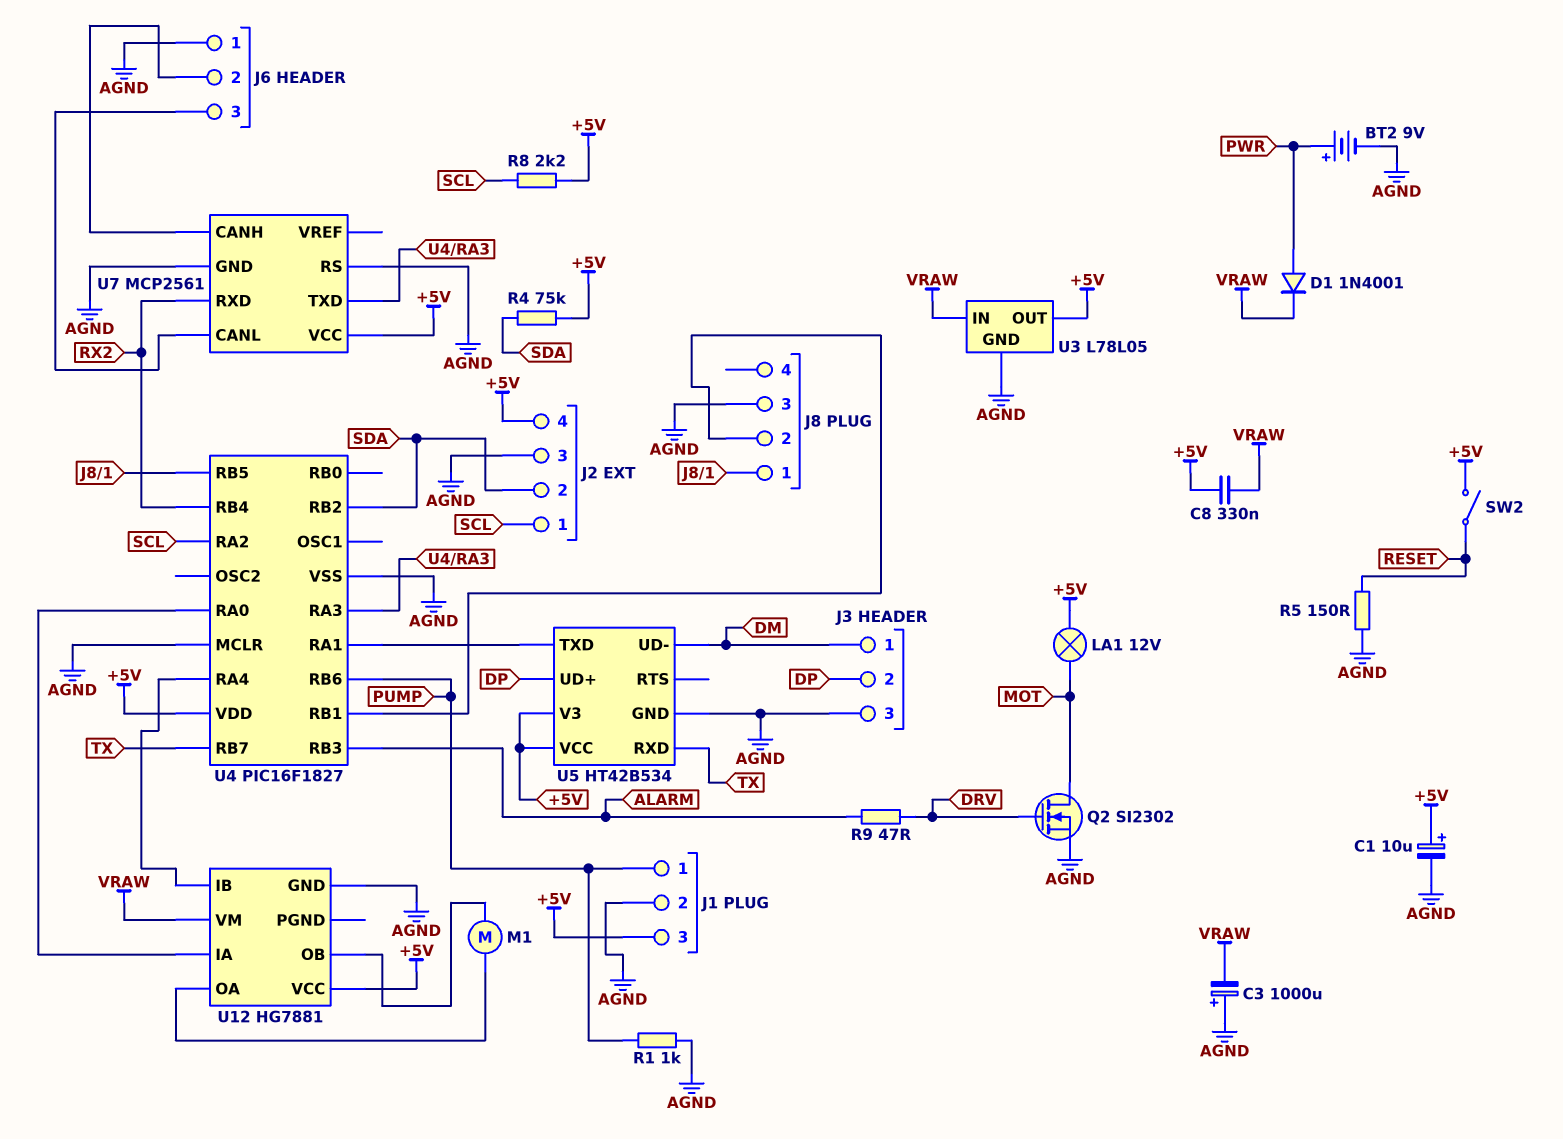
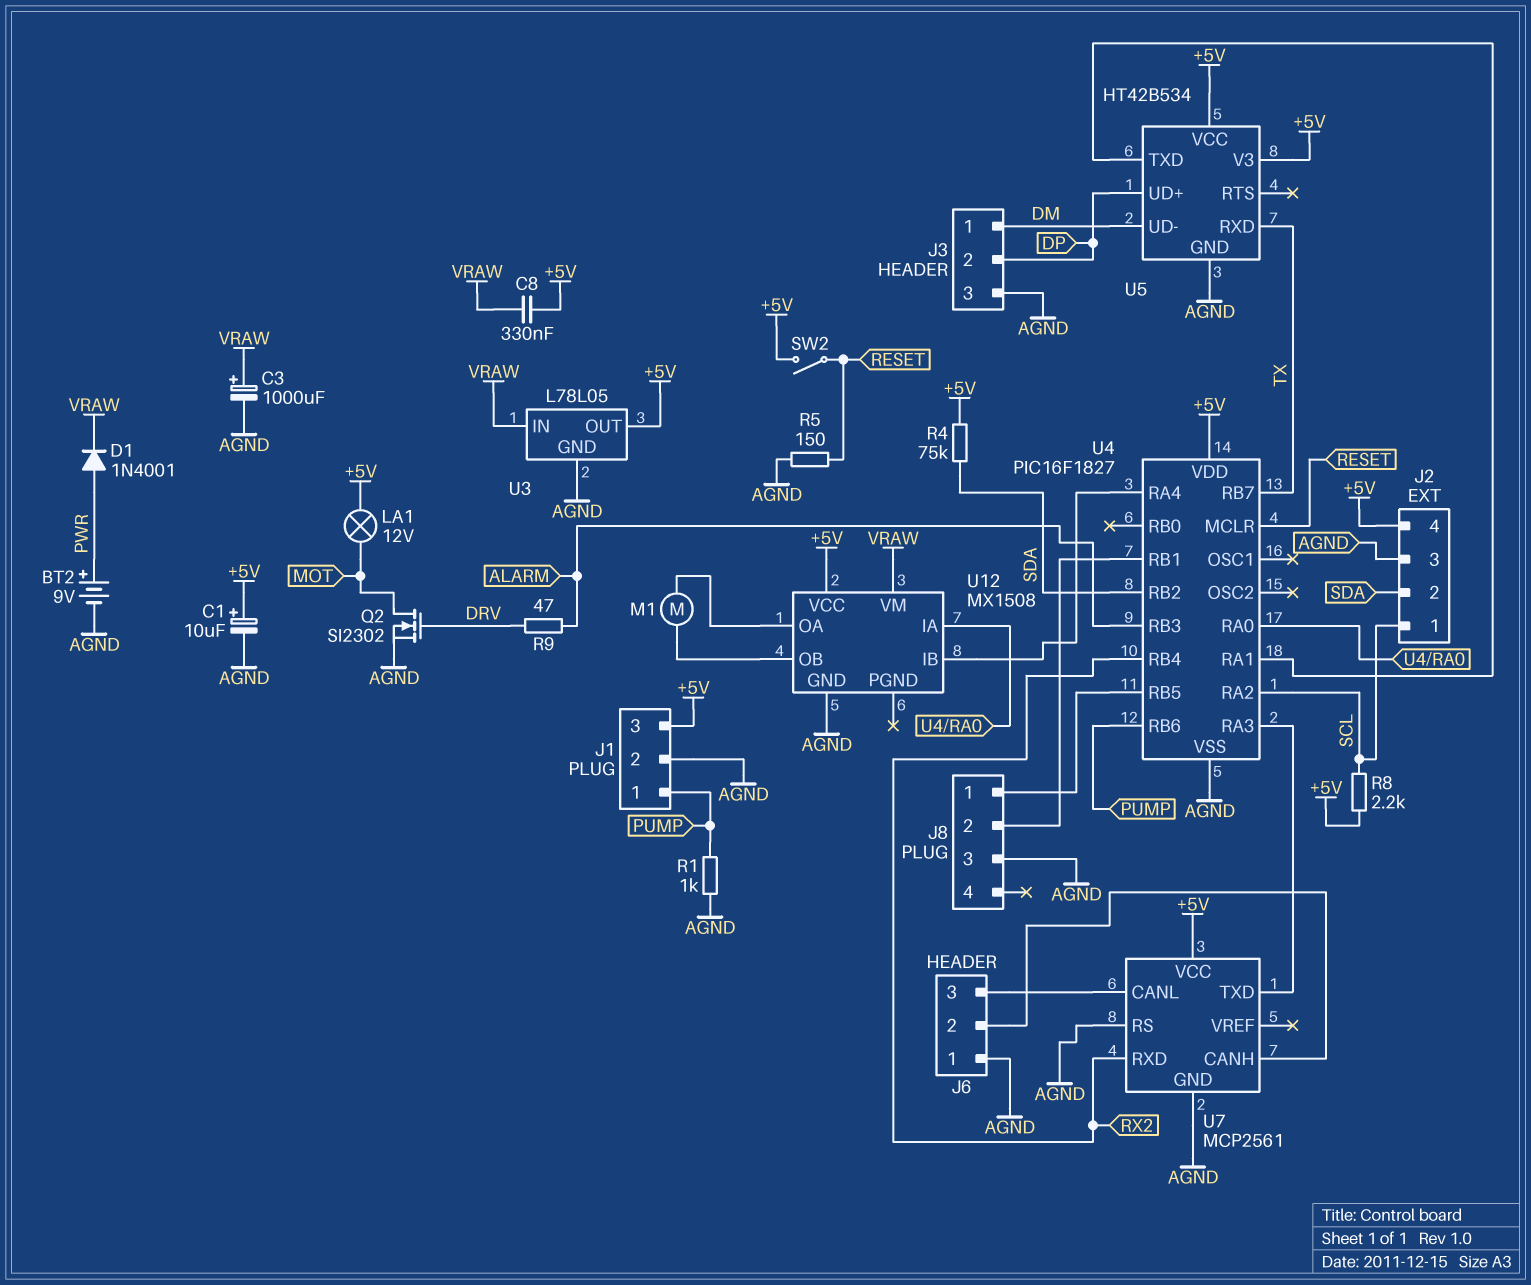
C3: 1000uF (plus AGND, minus VRAW) -> 1000uF (plus VRAW, minus AGND)
U4 pin MCLR: AGND -> RESET
U12: HG7881 -> MX1508

